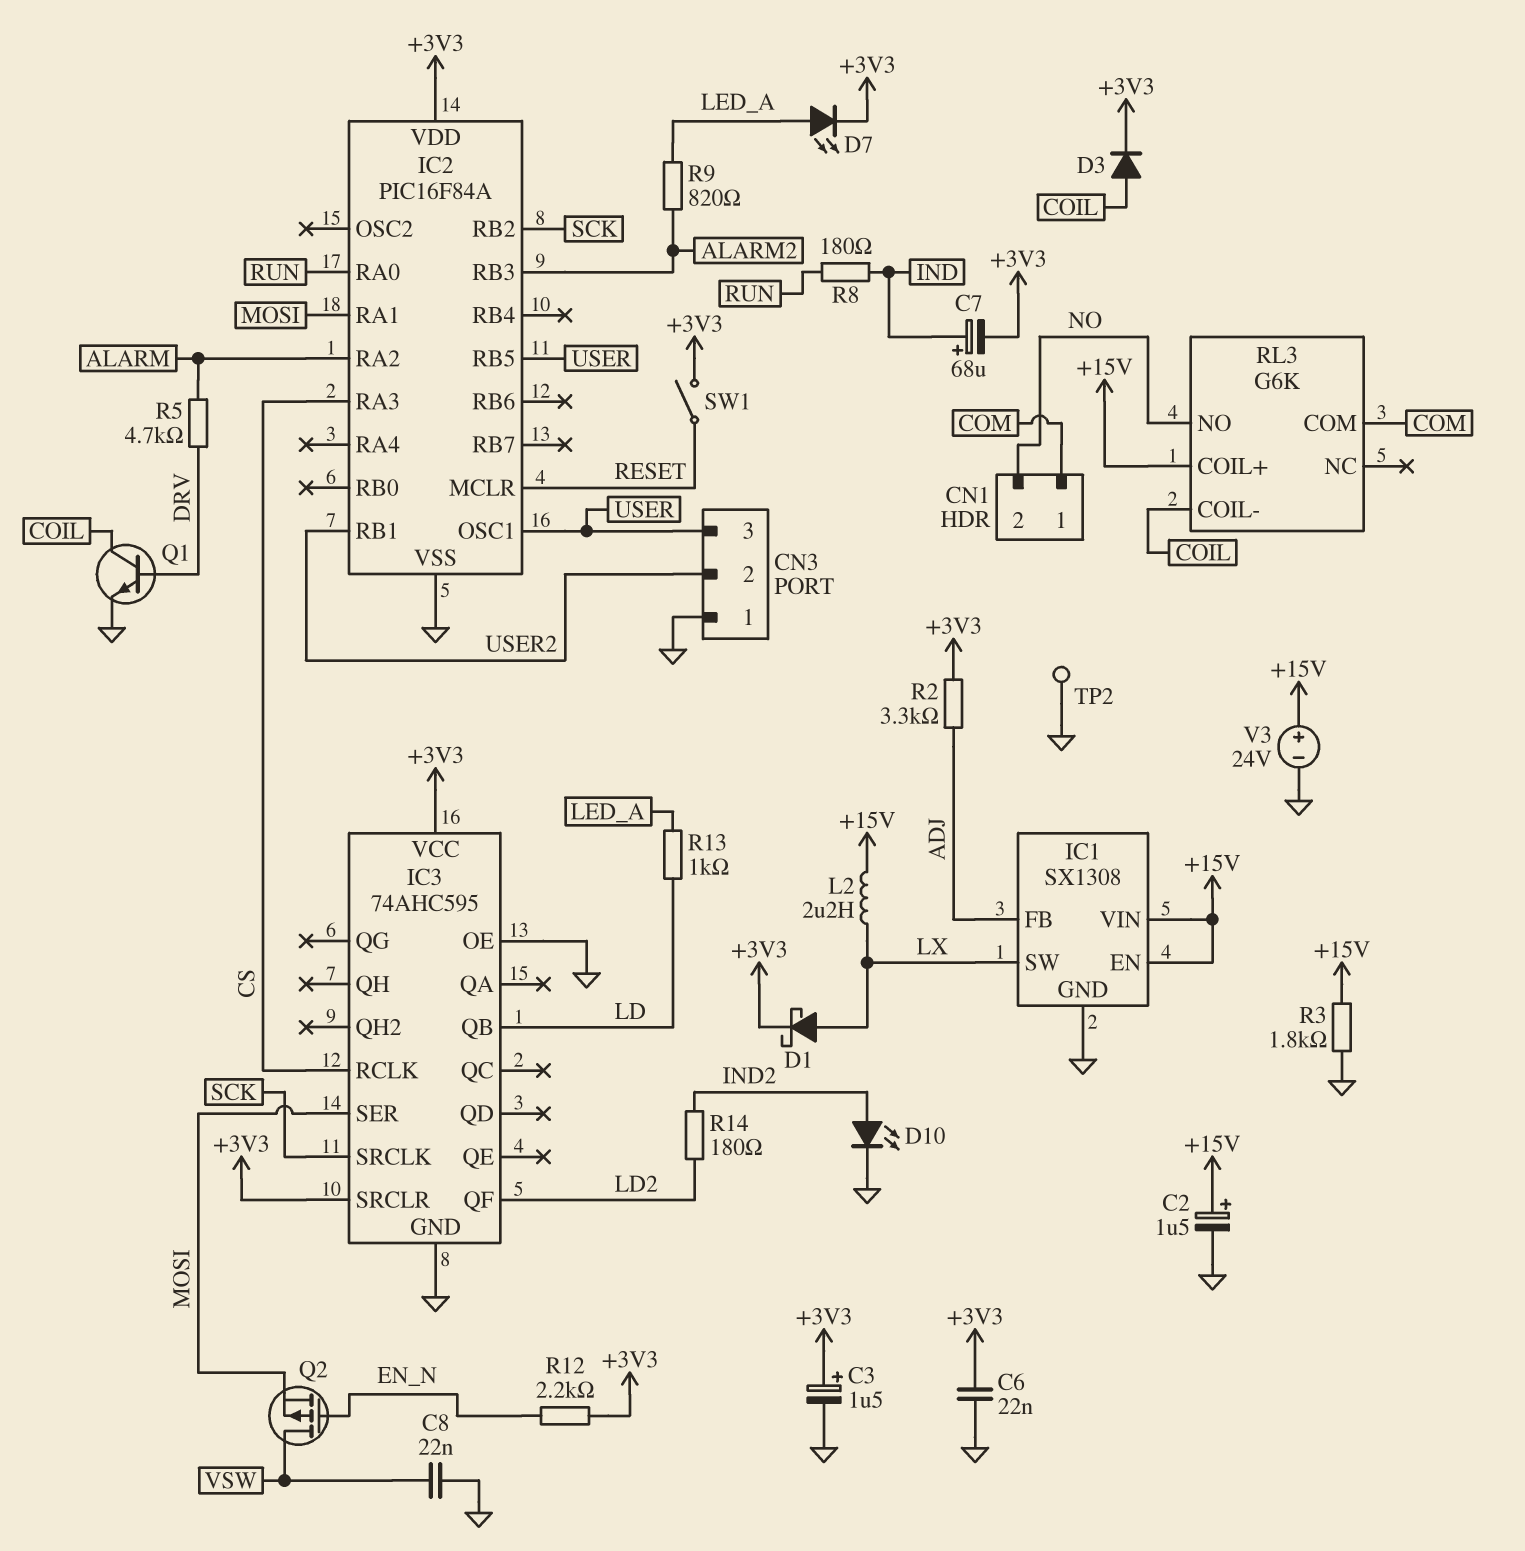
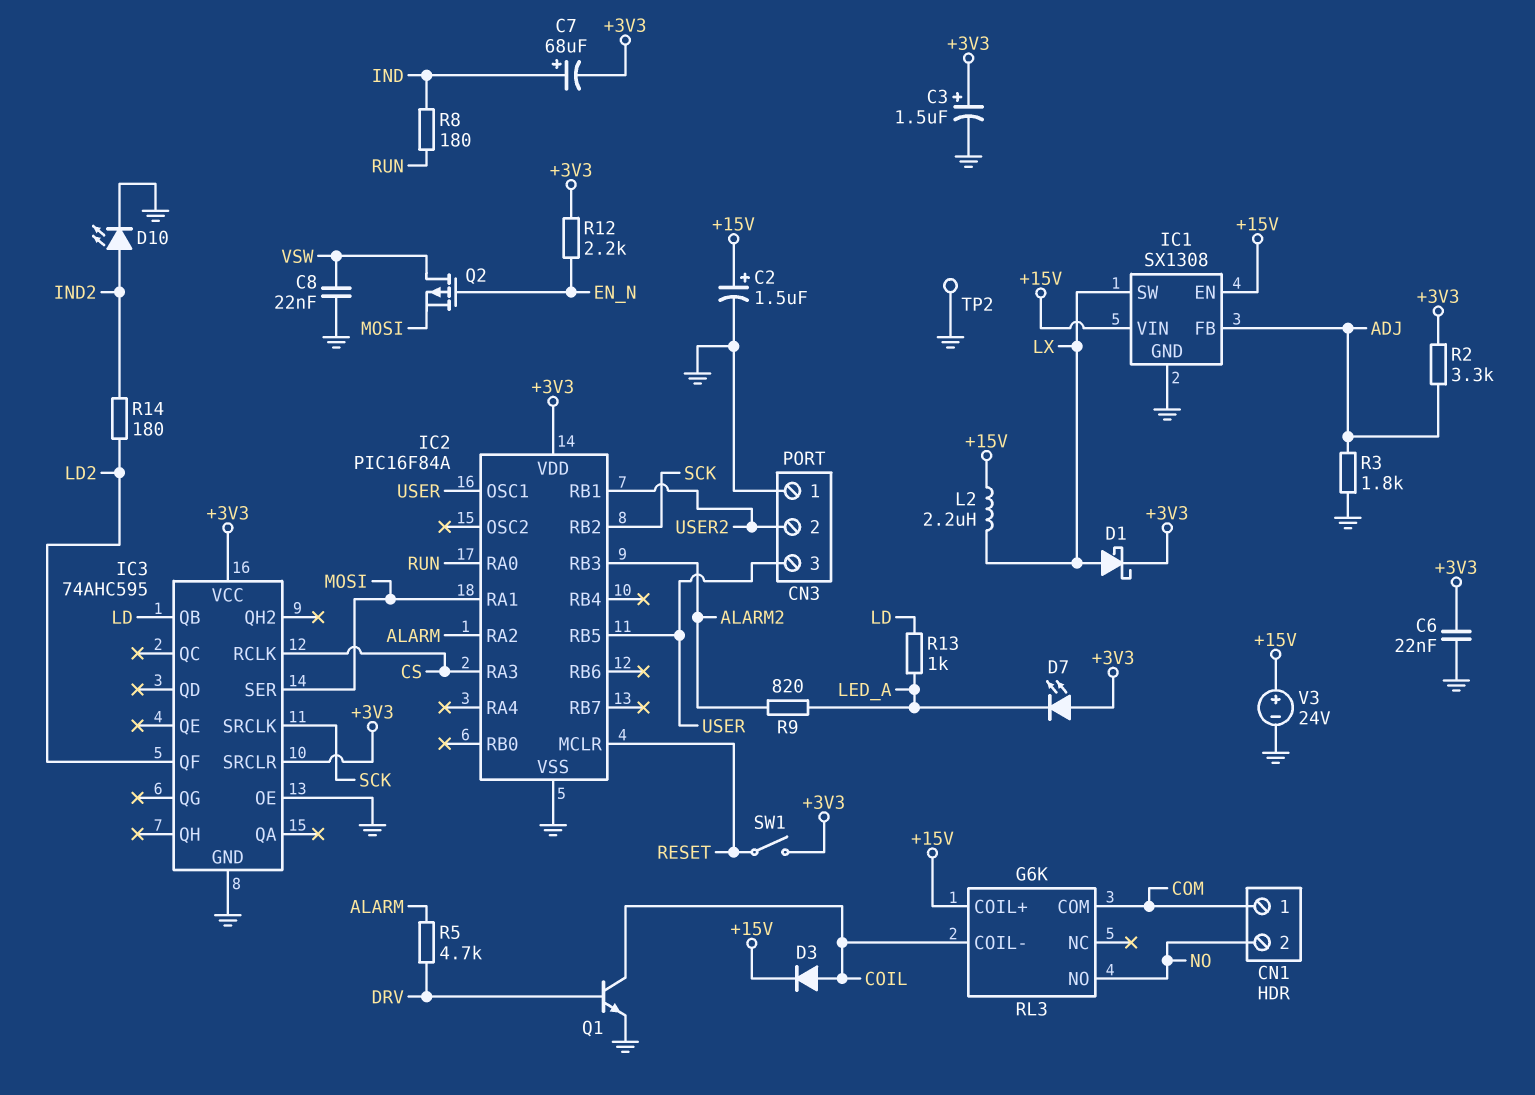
D3: diode (A COIL, K +3V3) -> diode (A COIL, K +15V)
D7: LED (A LED_A, K +3V3) -> LED (A +3V3, K LED_A)
R3: 1.8k (+15V, GND) -> 1.8k (ADJ, GND)

